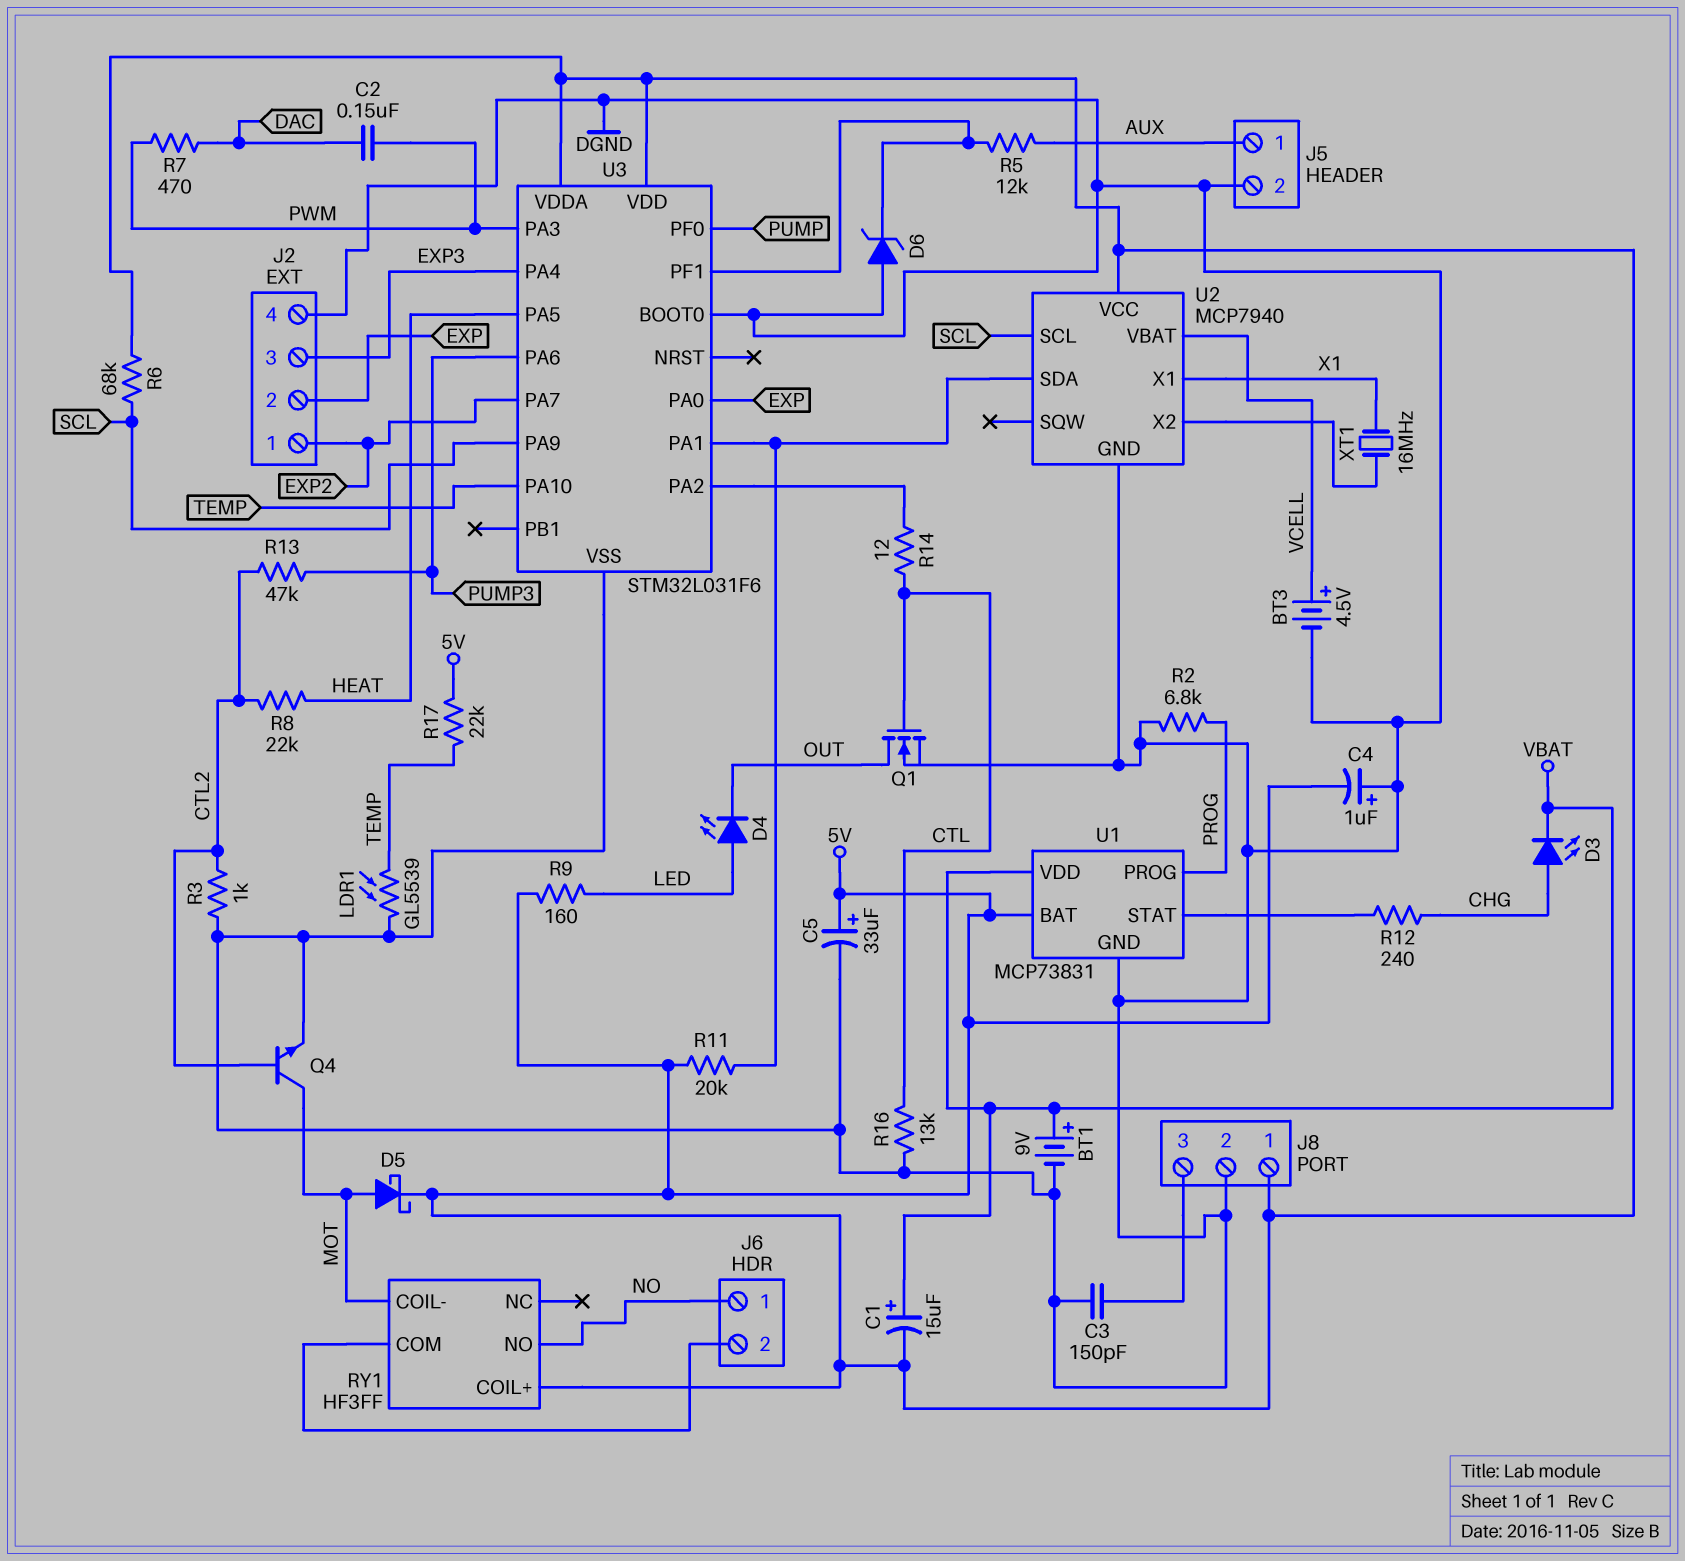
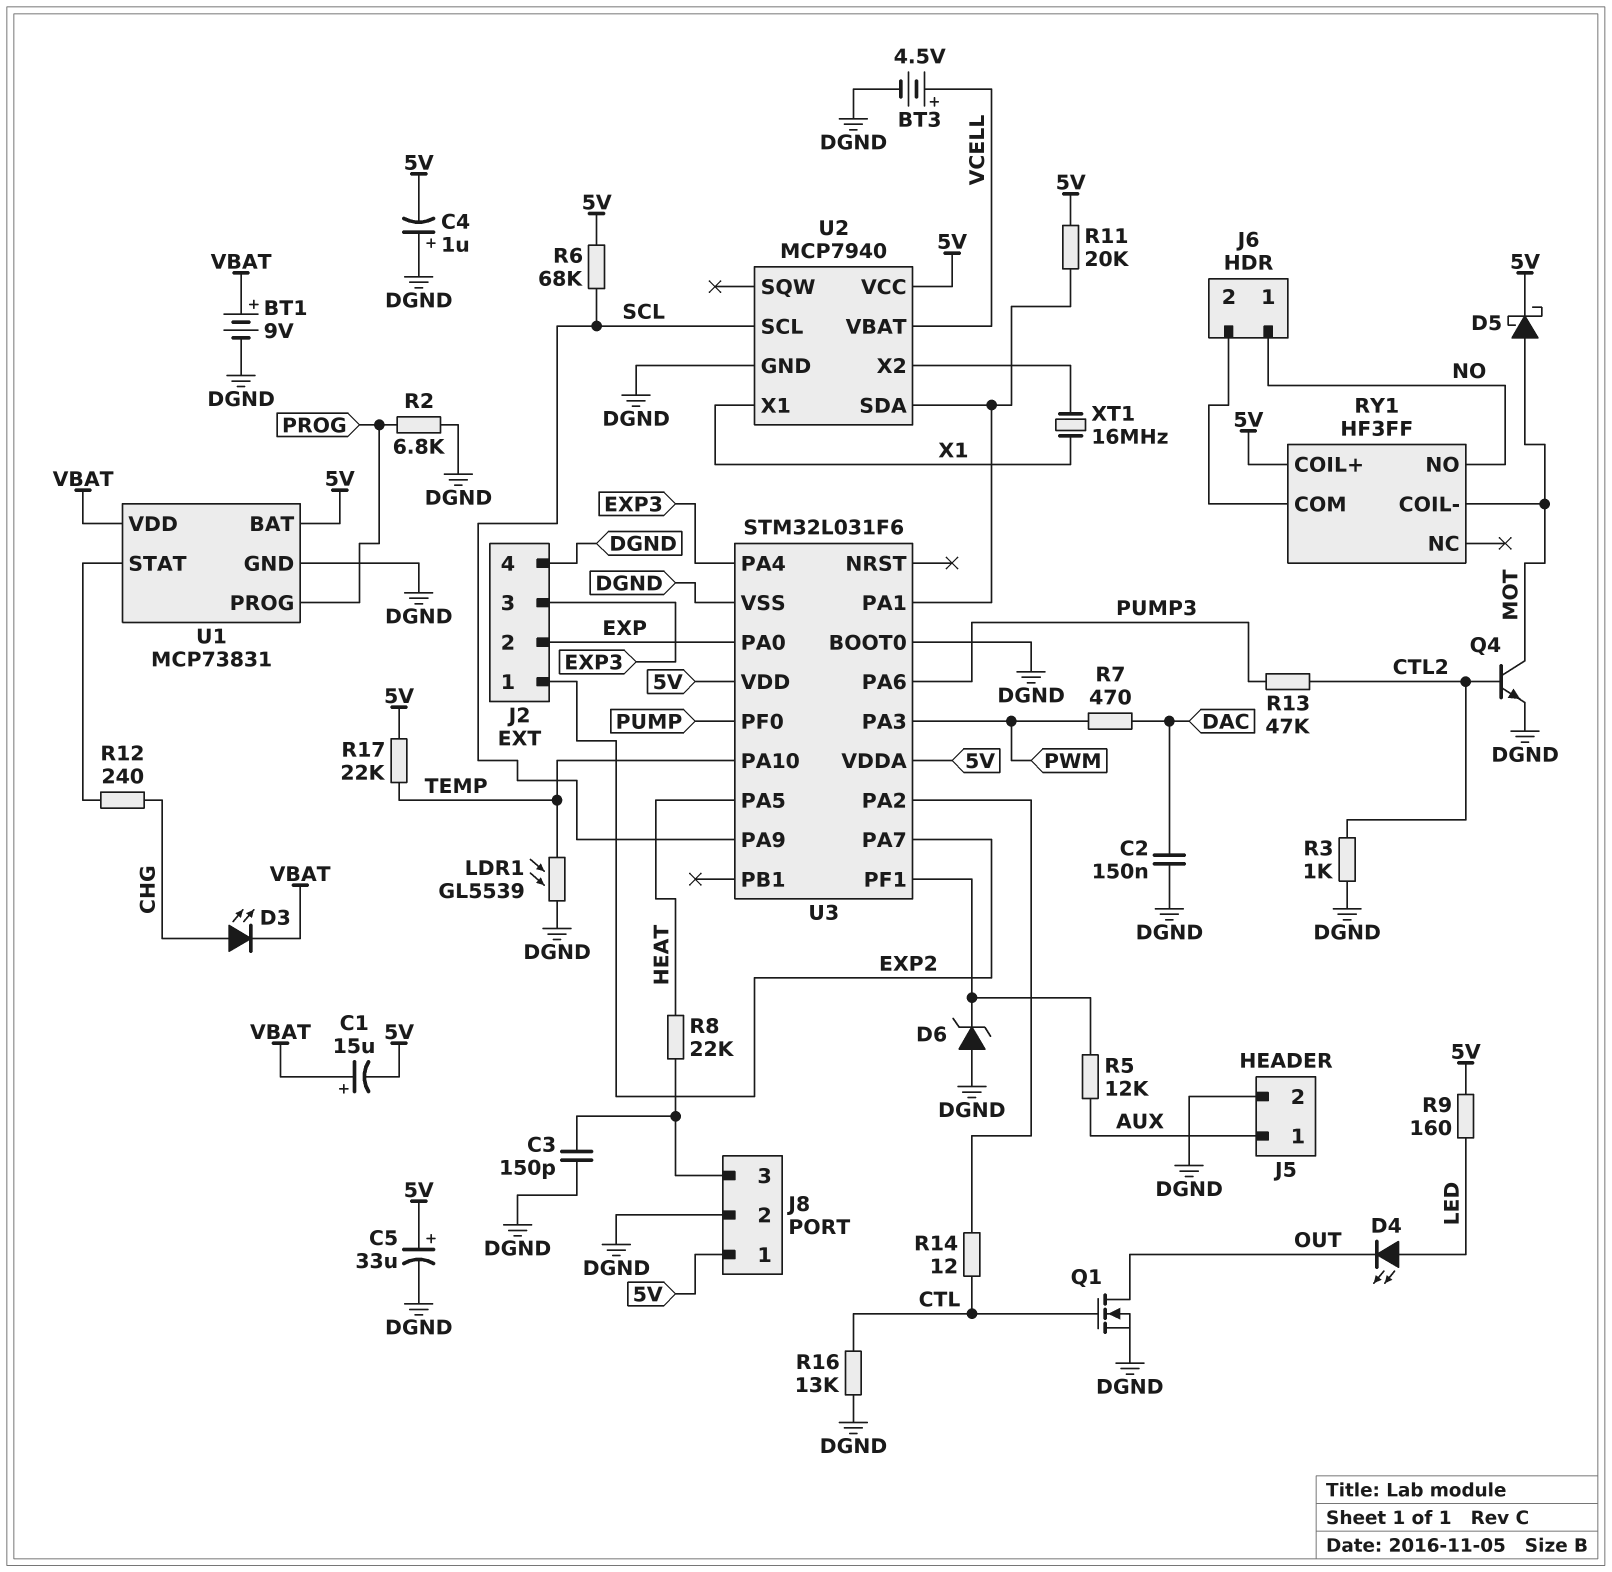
C2: 150nF (DAC, PWM) -> 150nF (DAC, DGND)
R8: 22k (CTL2, HEAT) -> 22k (HEAT, J8/3)

